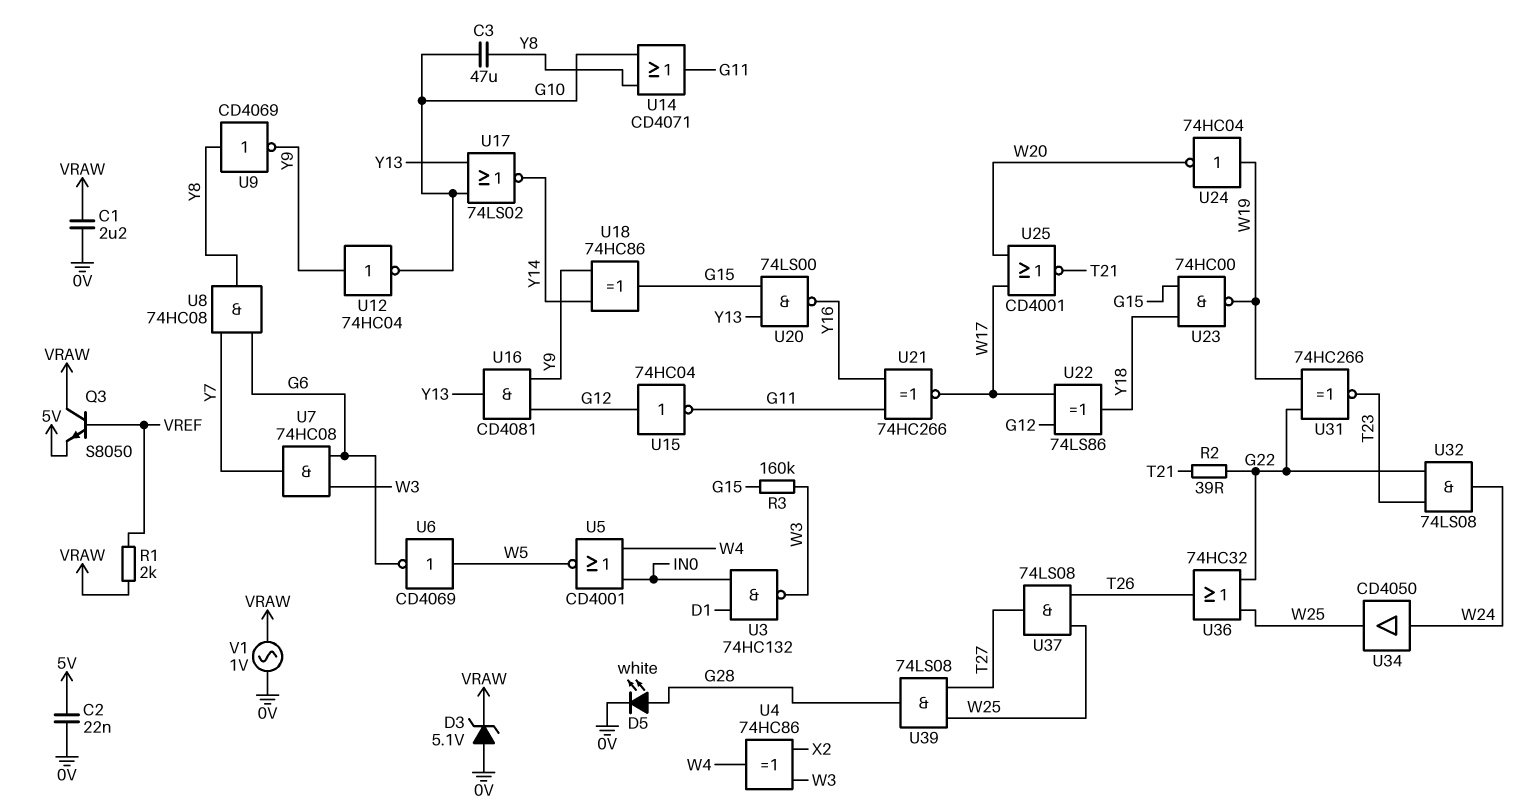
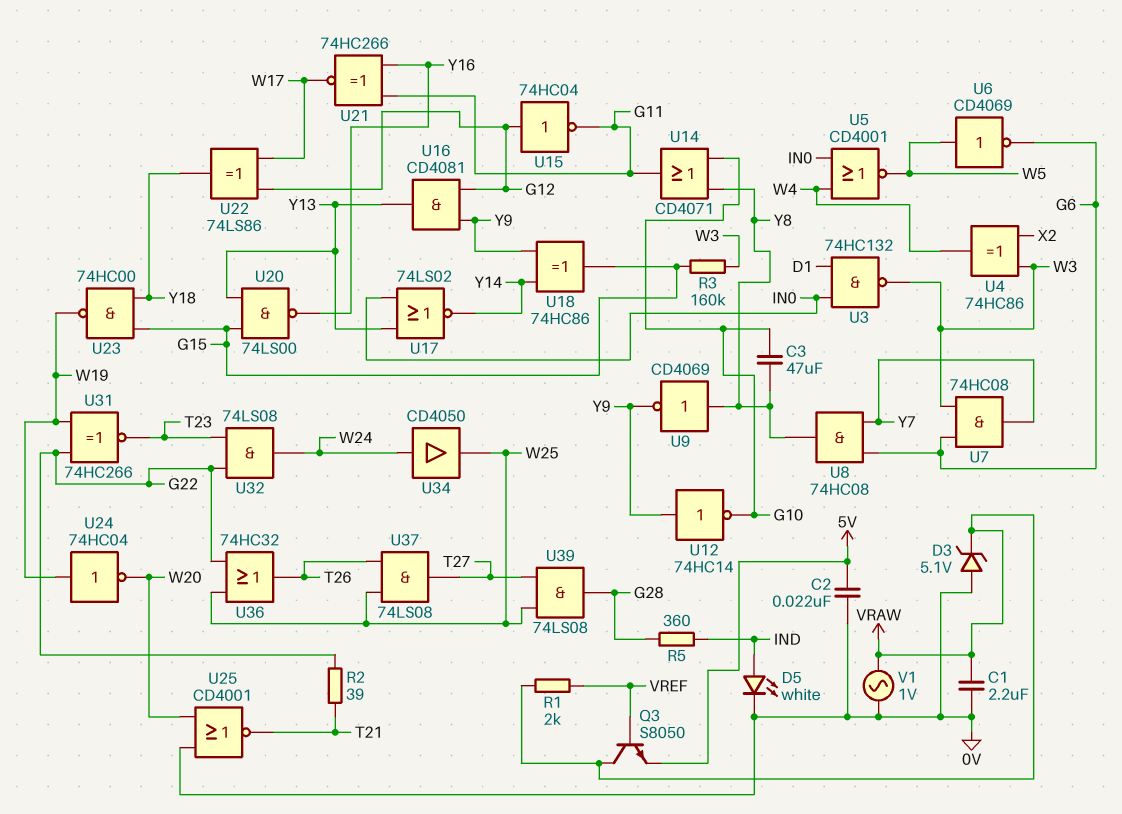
D5: LED white (A G28, K 0V) -> LED white (A IND, K 0V)
R5: none -> 360 (G28, IND)
U12: NOT 74HC04 (in Y9, out G10) -> NOT 74HC14 (in Y9, out G10)
U17: NOR 74LS02 (in G10, in Y13, out Y14) -> NOR 74LS02 (in IN0, in Y13, out Y14)
U25: NOR CD4001 (in W17, in W20, out T21) -> NOR CD4001 (in 0V, in W20, out T21)

